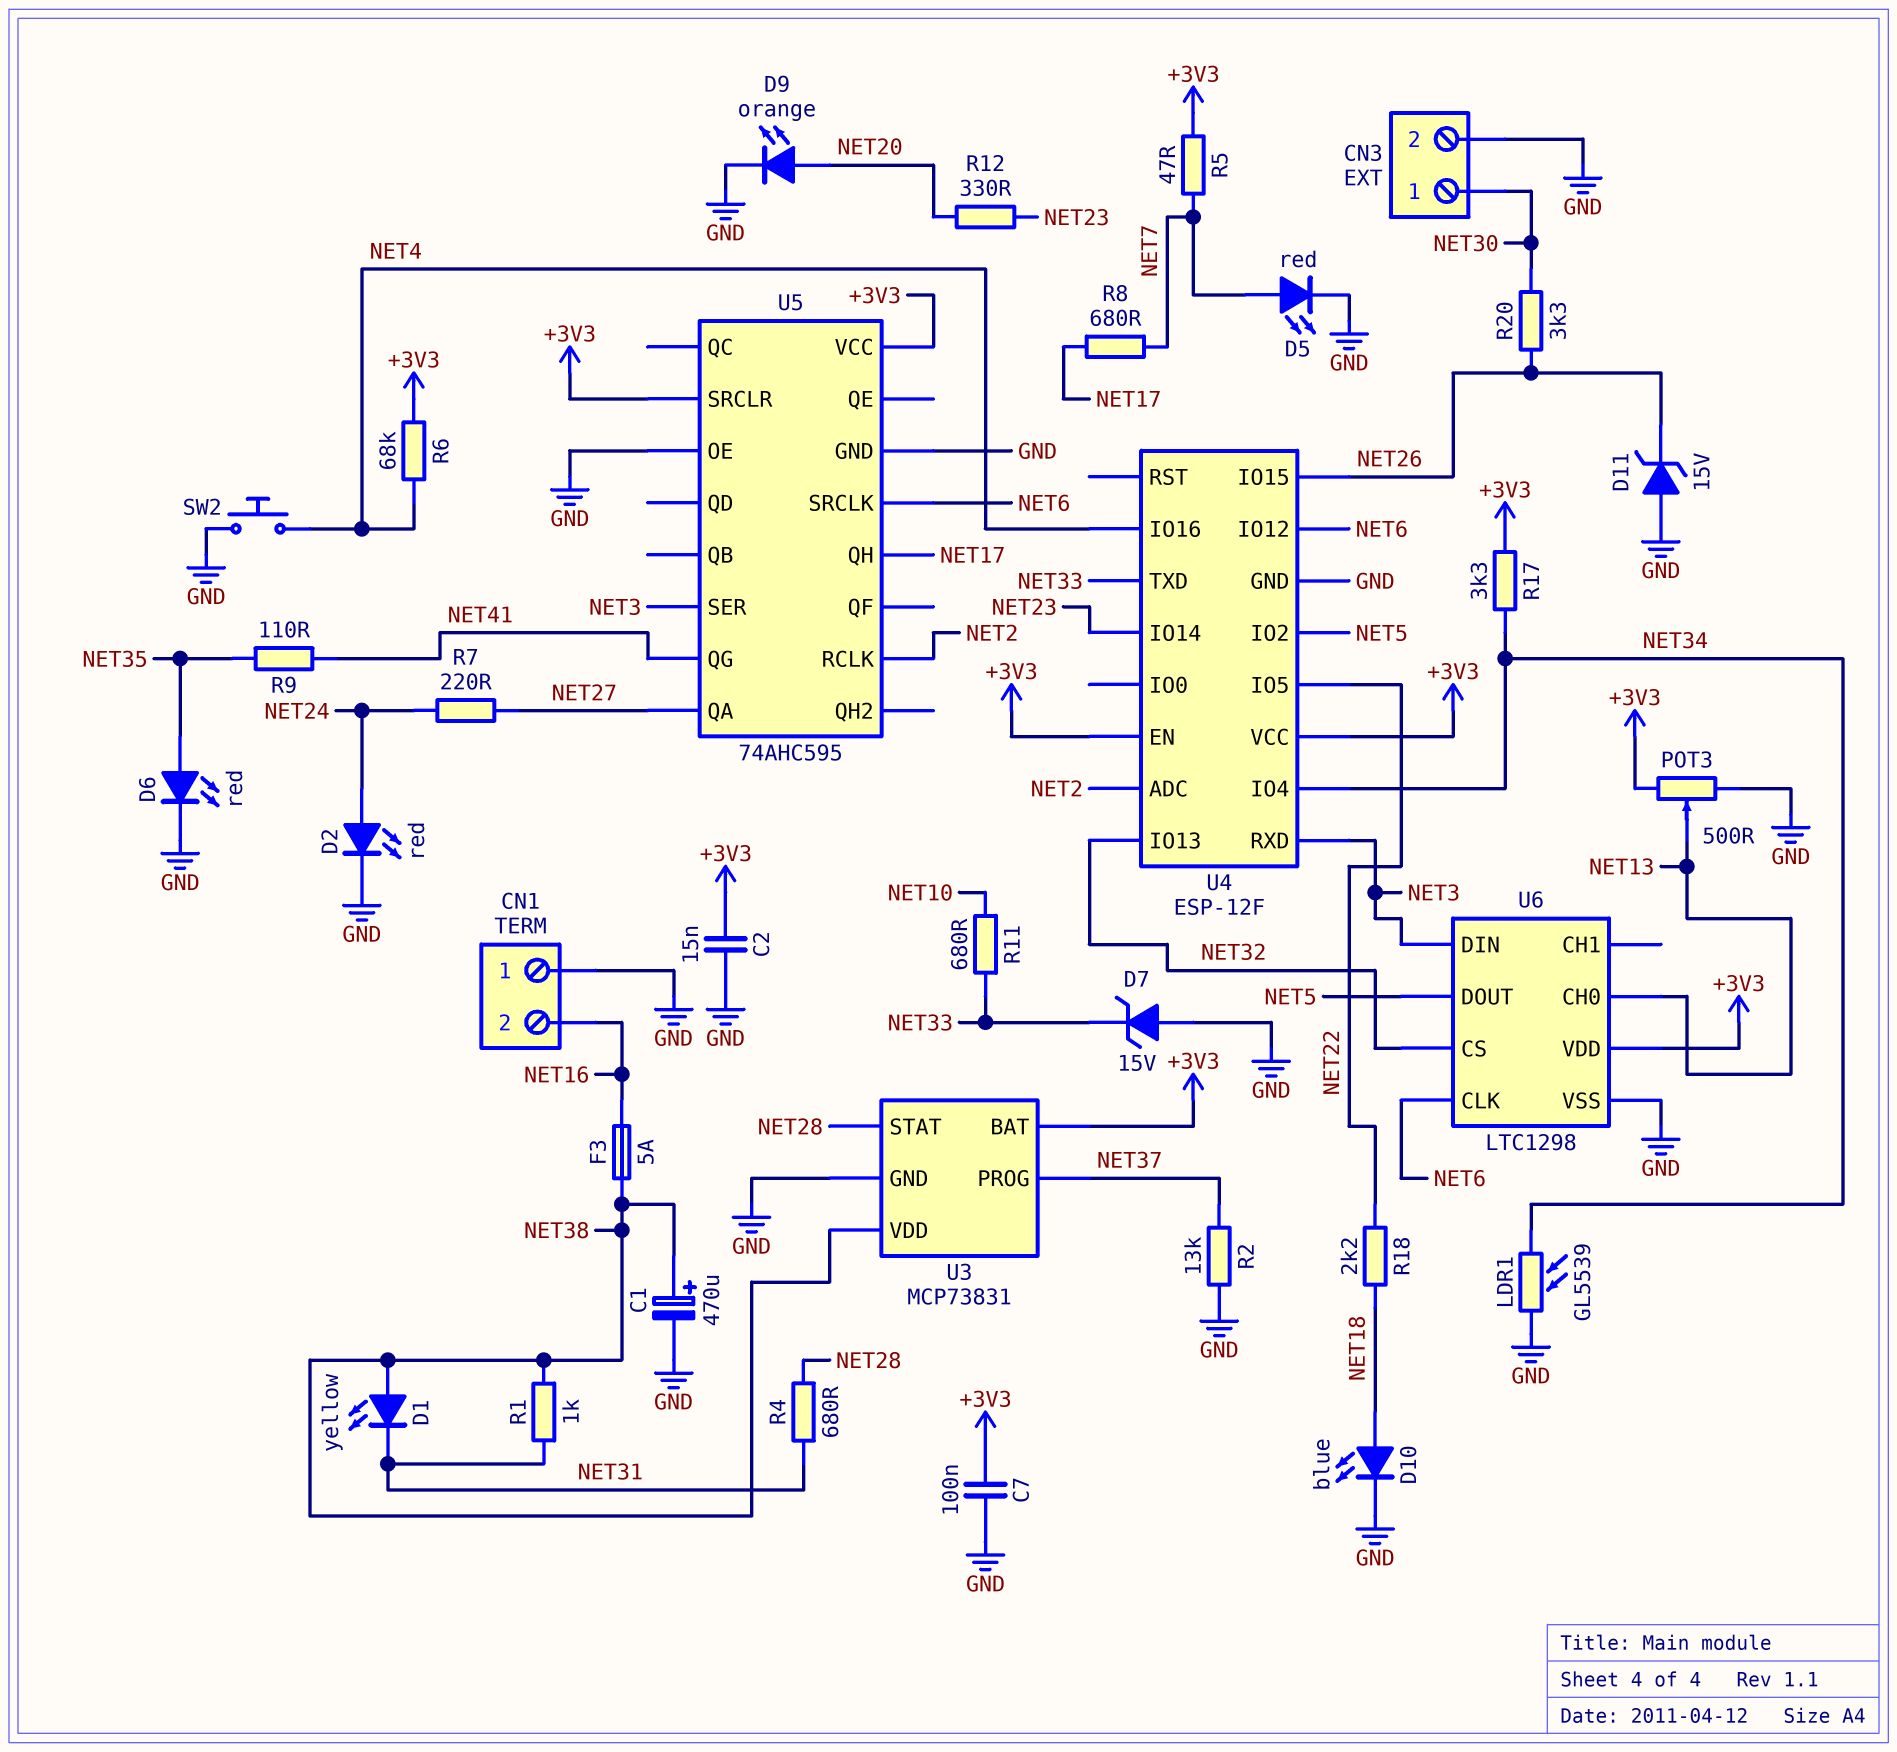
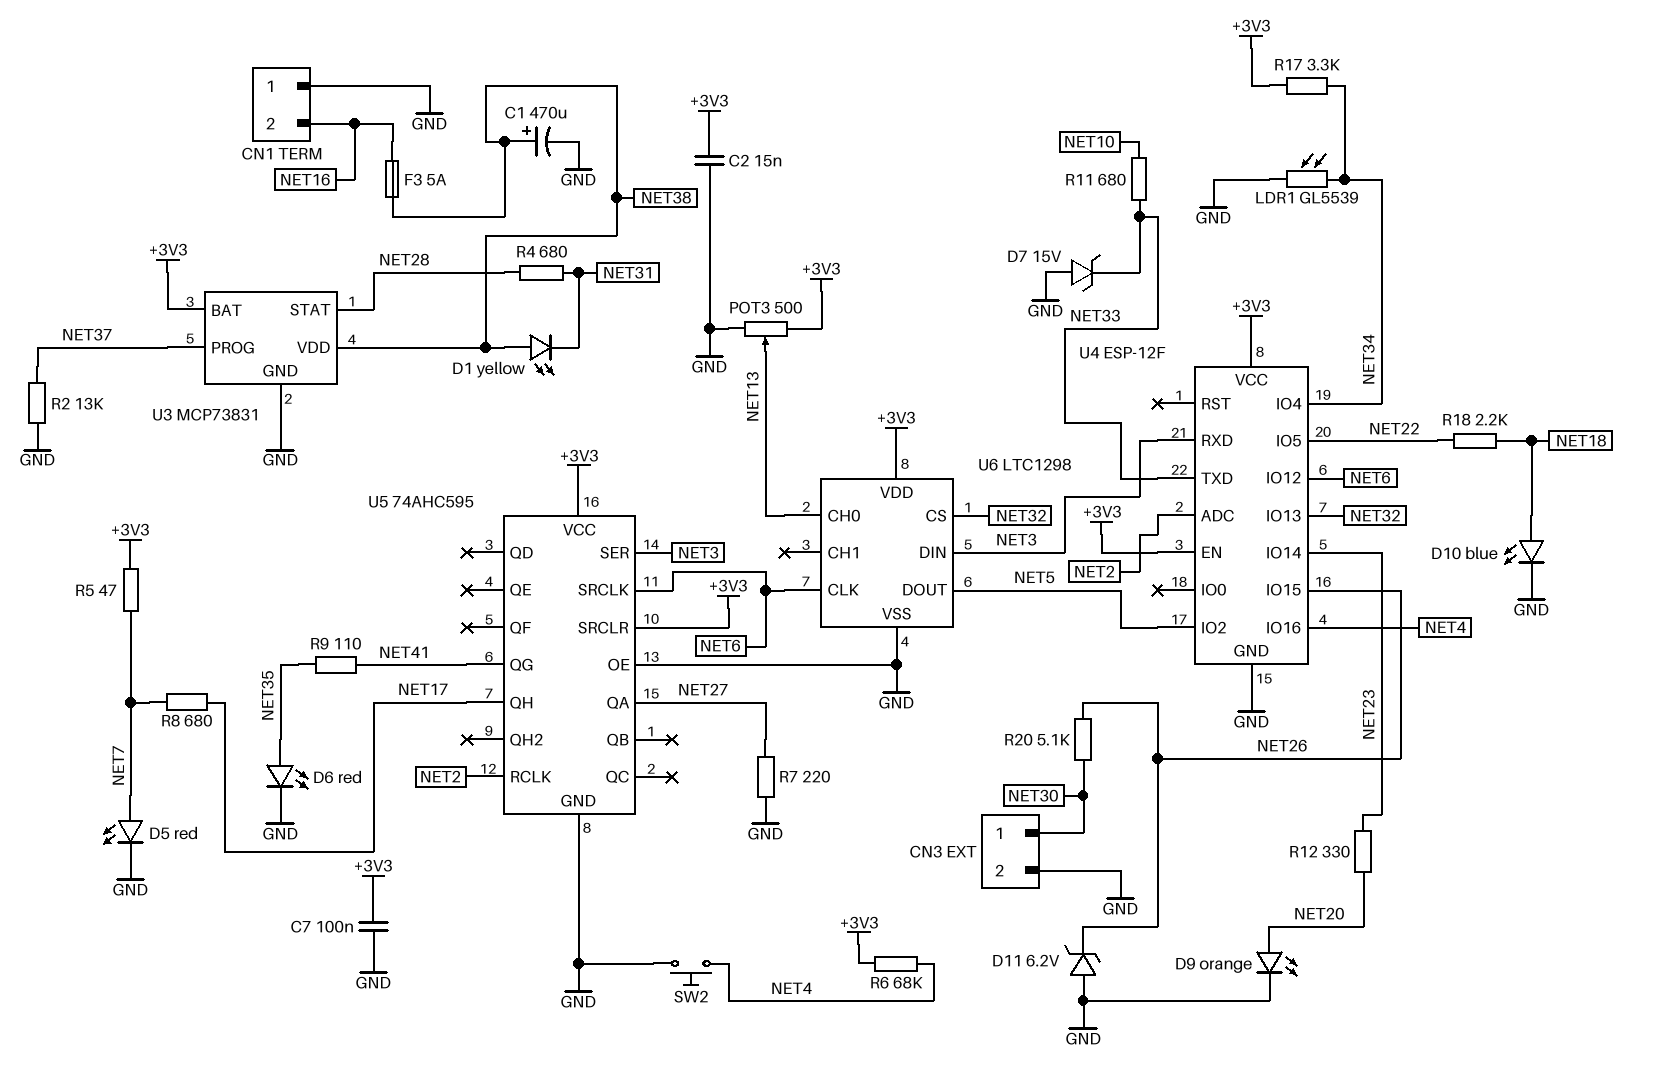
D2: LED red (A NET24, K GND) -> none
D11: zener 15V (A GND, K NET26) -> zener 6.2V (A GND, K NET26)
R1: 1k (NET31, NET38) -> none
R7: 220 (NET24, NET27) -> 220 (GND, NET27)
R20: 3.3k (NET26, NET30) -> 5.1k (NET26, NET30)

